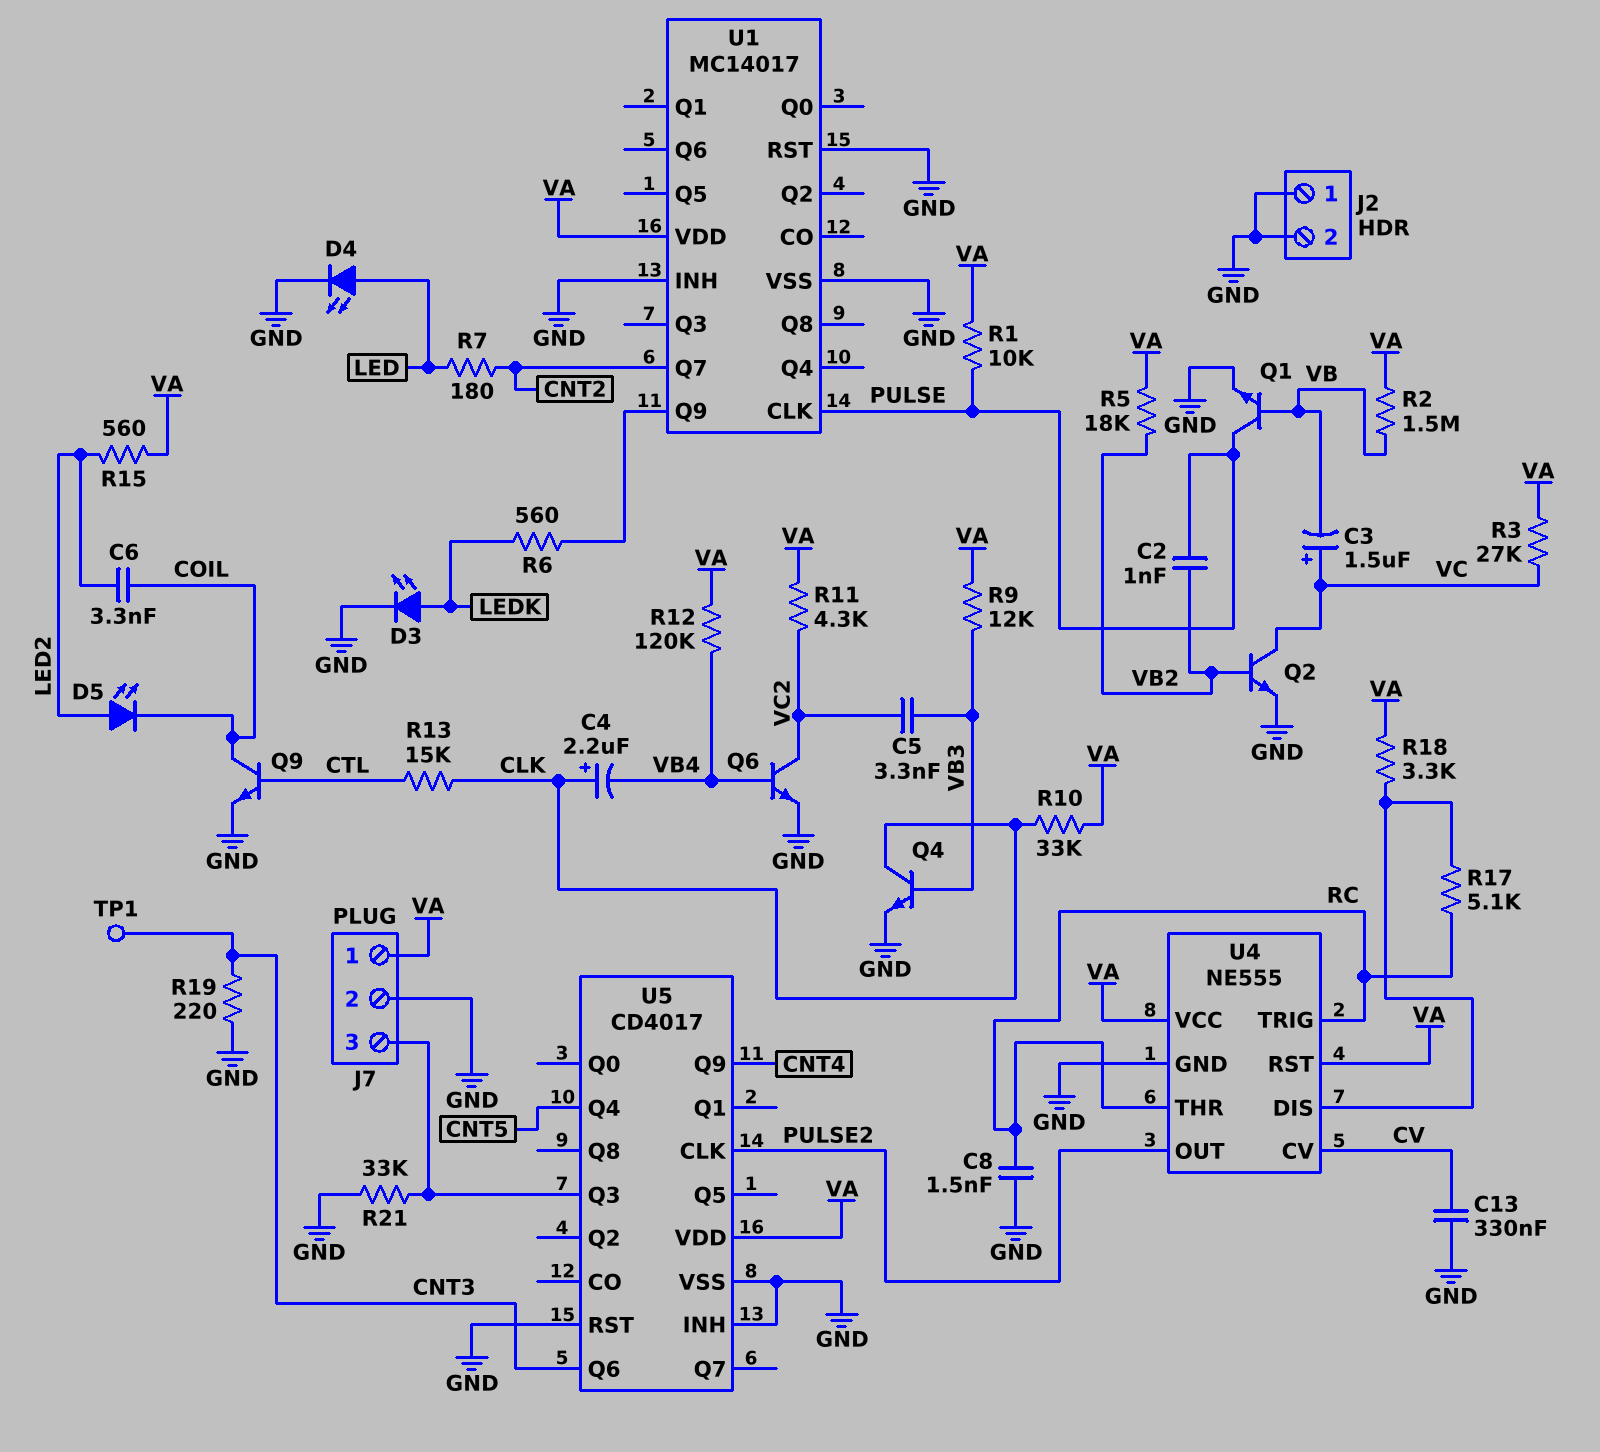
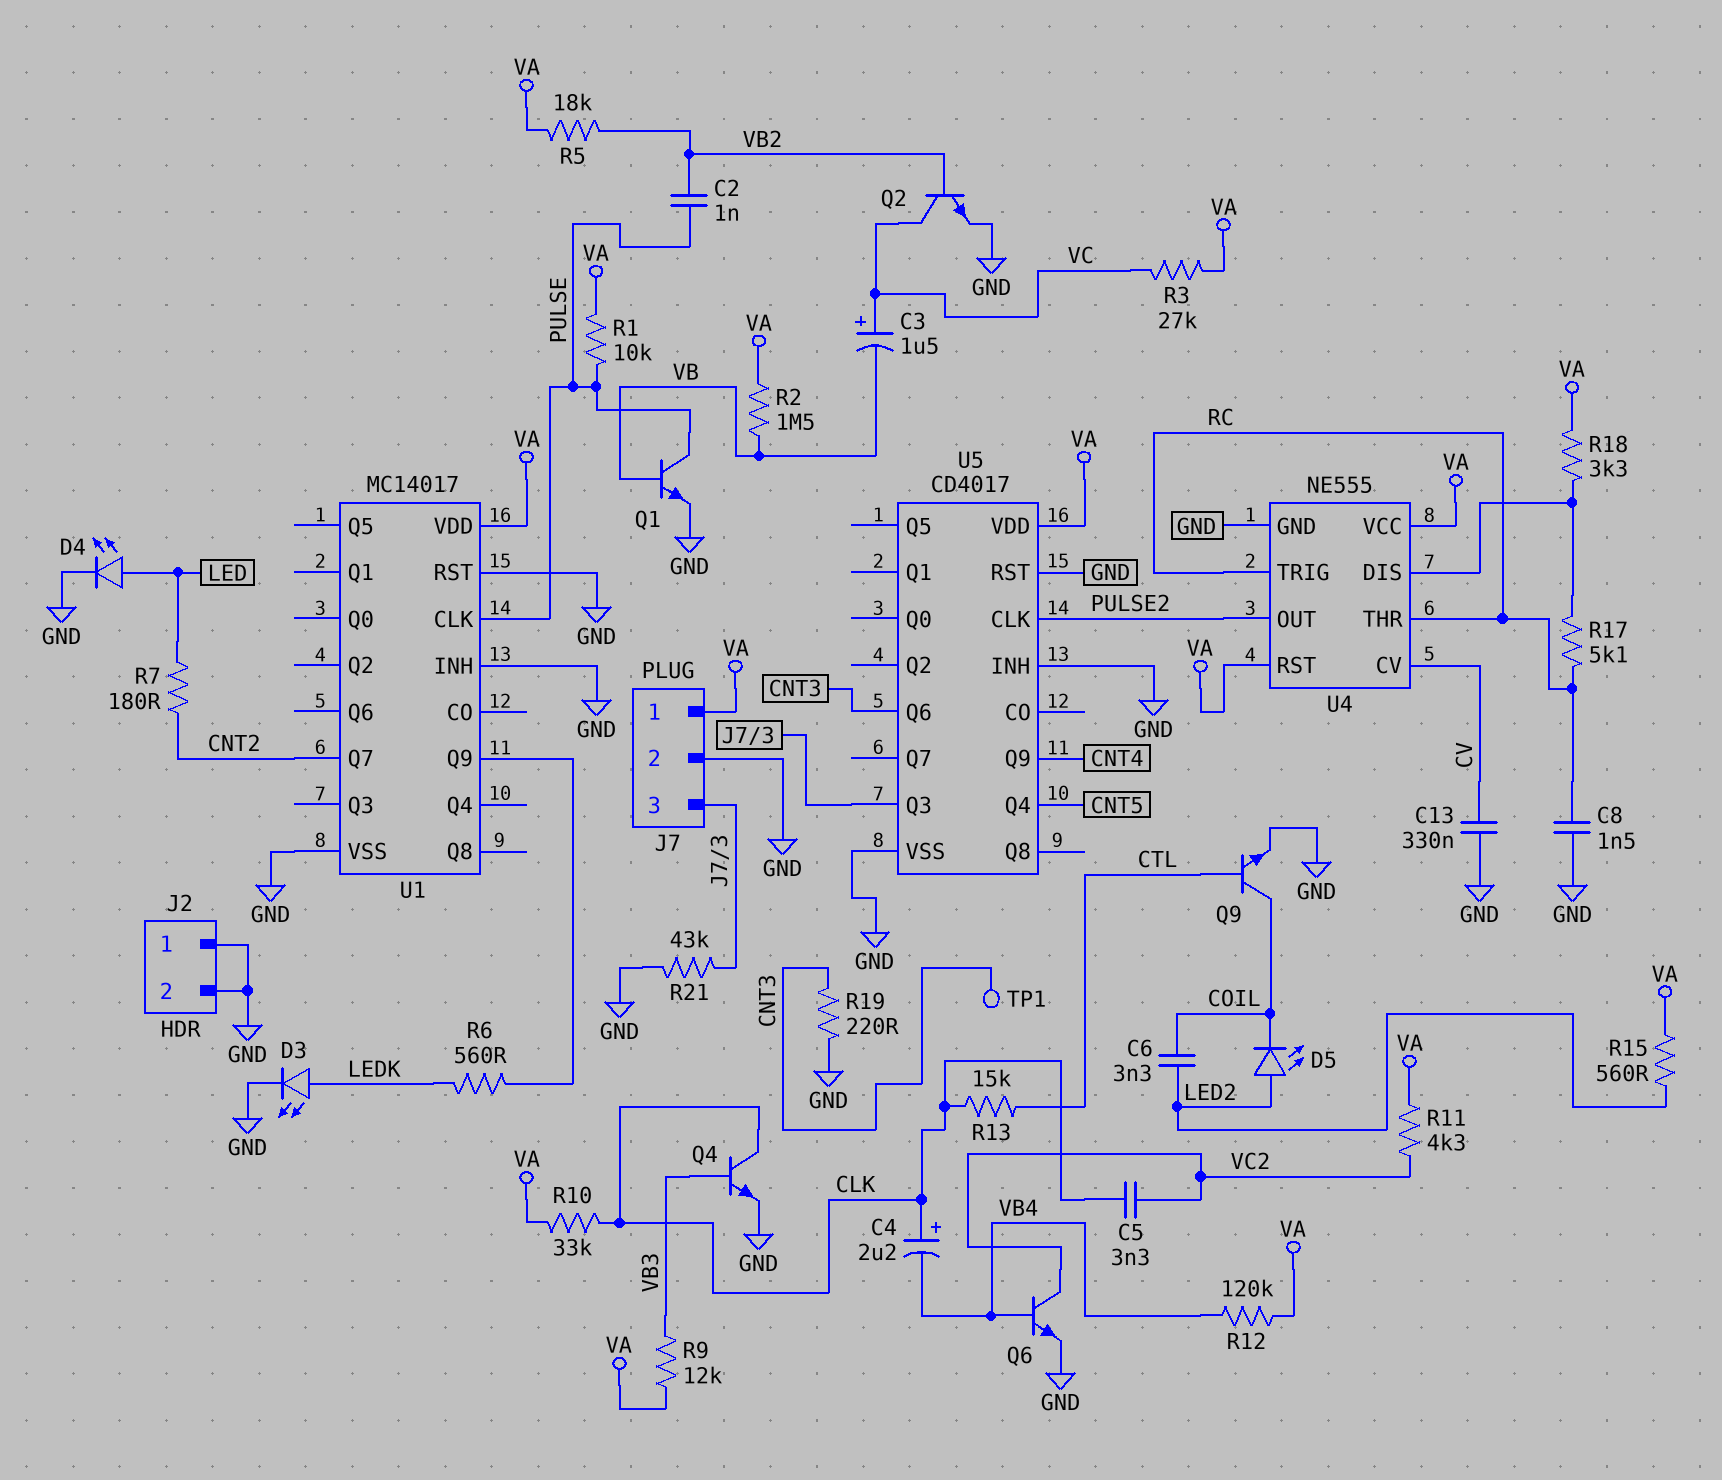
C5: 3.3nF (VB3, VC2) -> 3.3nF (CLK, VC2)
R21: 33k (GND, J7/3) -> 43k (GND, J7/3)

